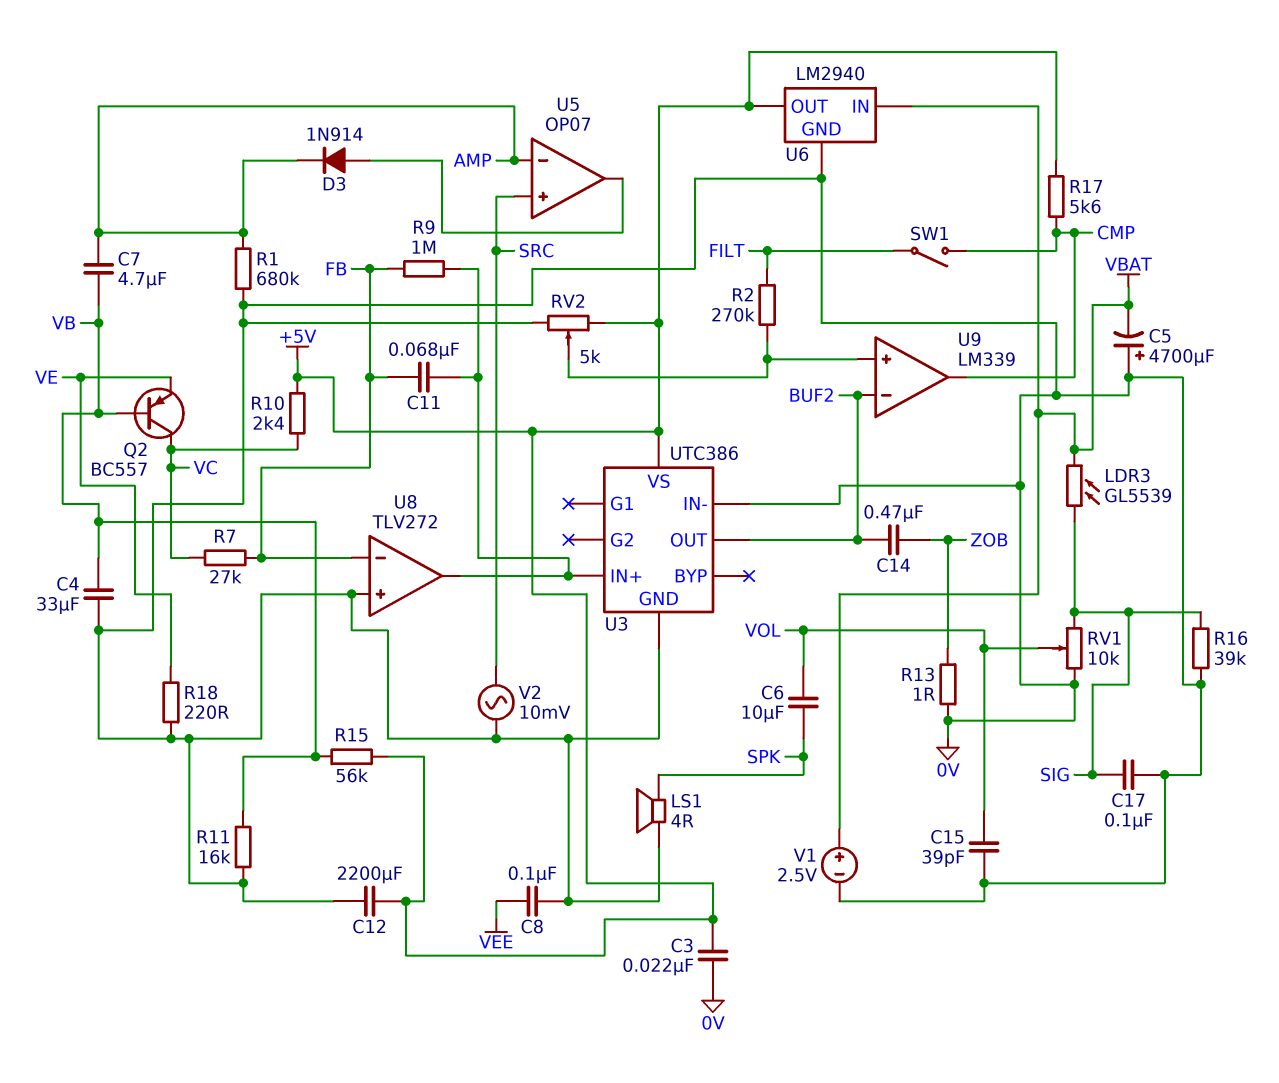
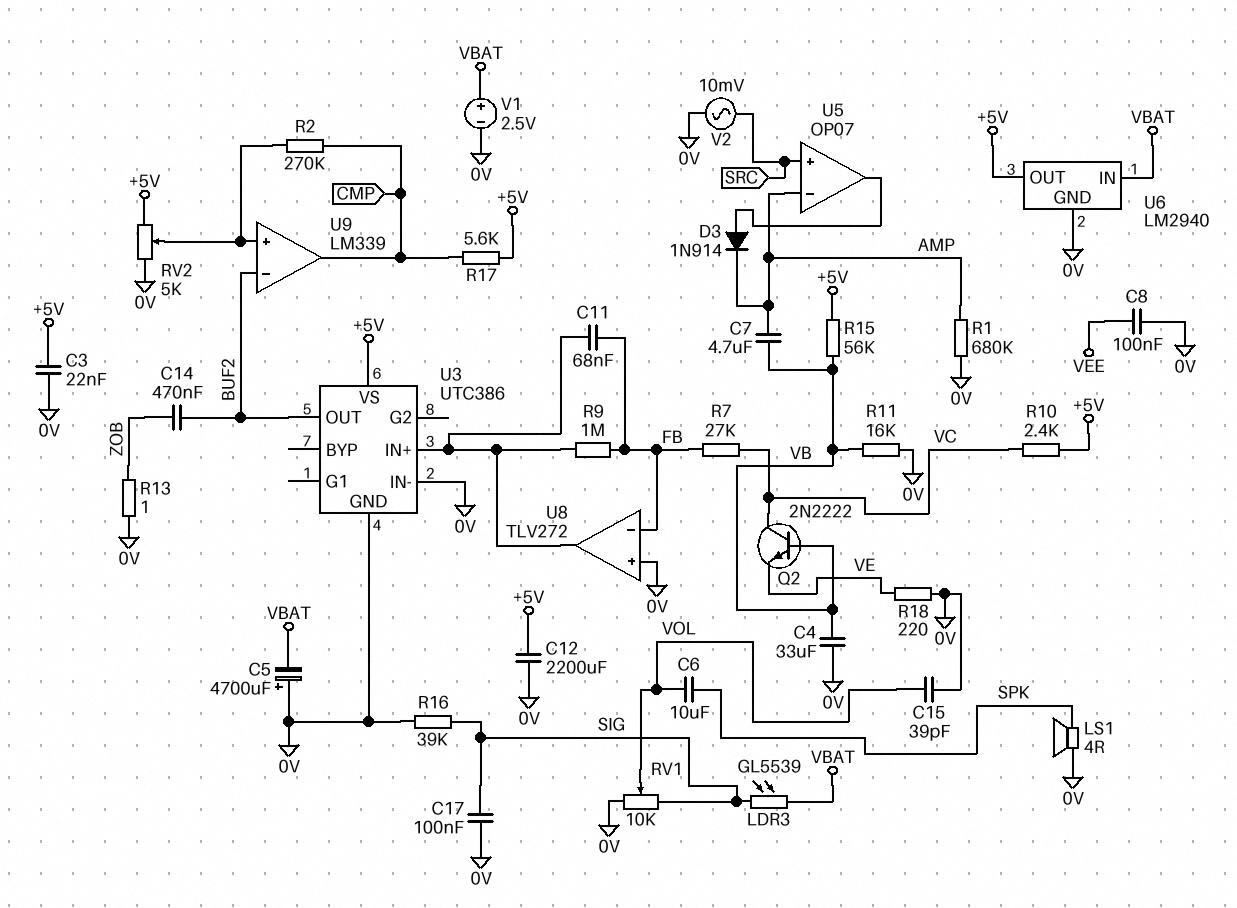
Q2: PNP BC557 (B VB, C VC, E VE) -> NPN 2N2222 (B VB, C VC, E VE)
R2: 270k (FILT, U9/in+) -> 270k (CMP, U9/in+)
SW1: switch (CMP, FILT) -> none

